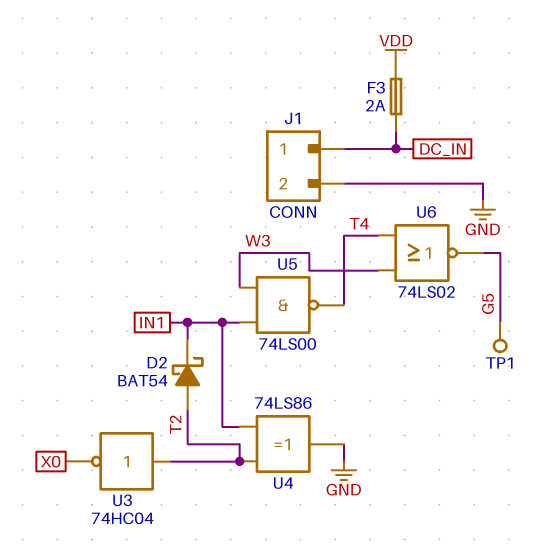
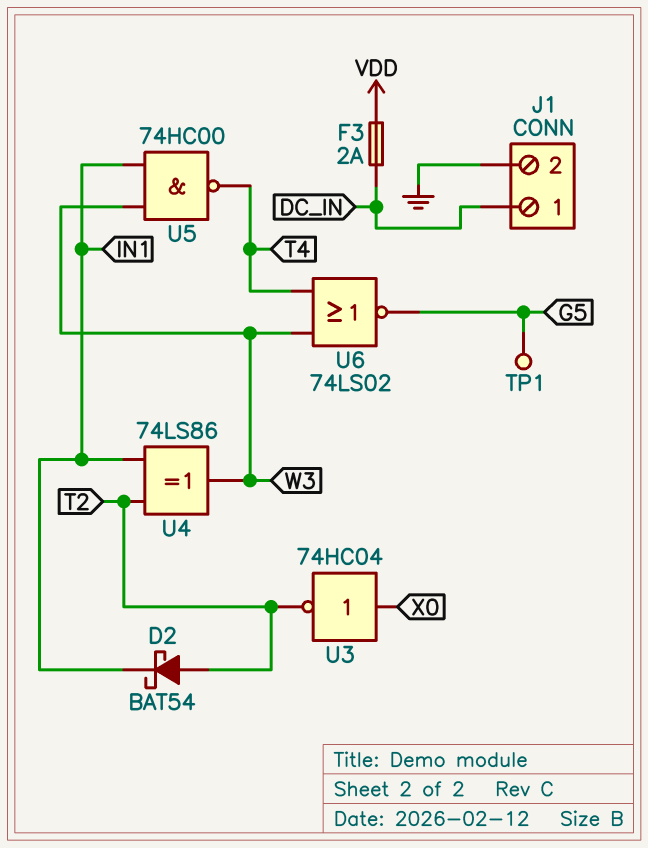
U3: NOT 74HC04 (in T2, out X0) -> NOT 74HC04 (in X0, out T2)
U4: XOR 74LS86 (in IN1, in T2, out GND) -> XOR 74LS86 (in IN1, in T2, out W3)
U5: NAND 74LS00 (in IN1, in W3, out T4) -> NAND 74HC00 (in IN1, in W3, out T4)

